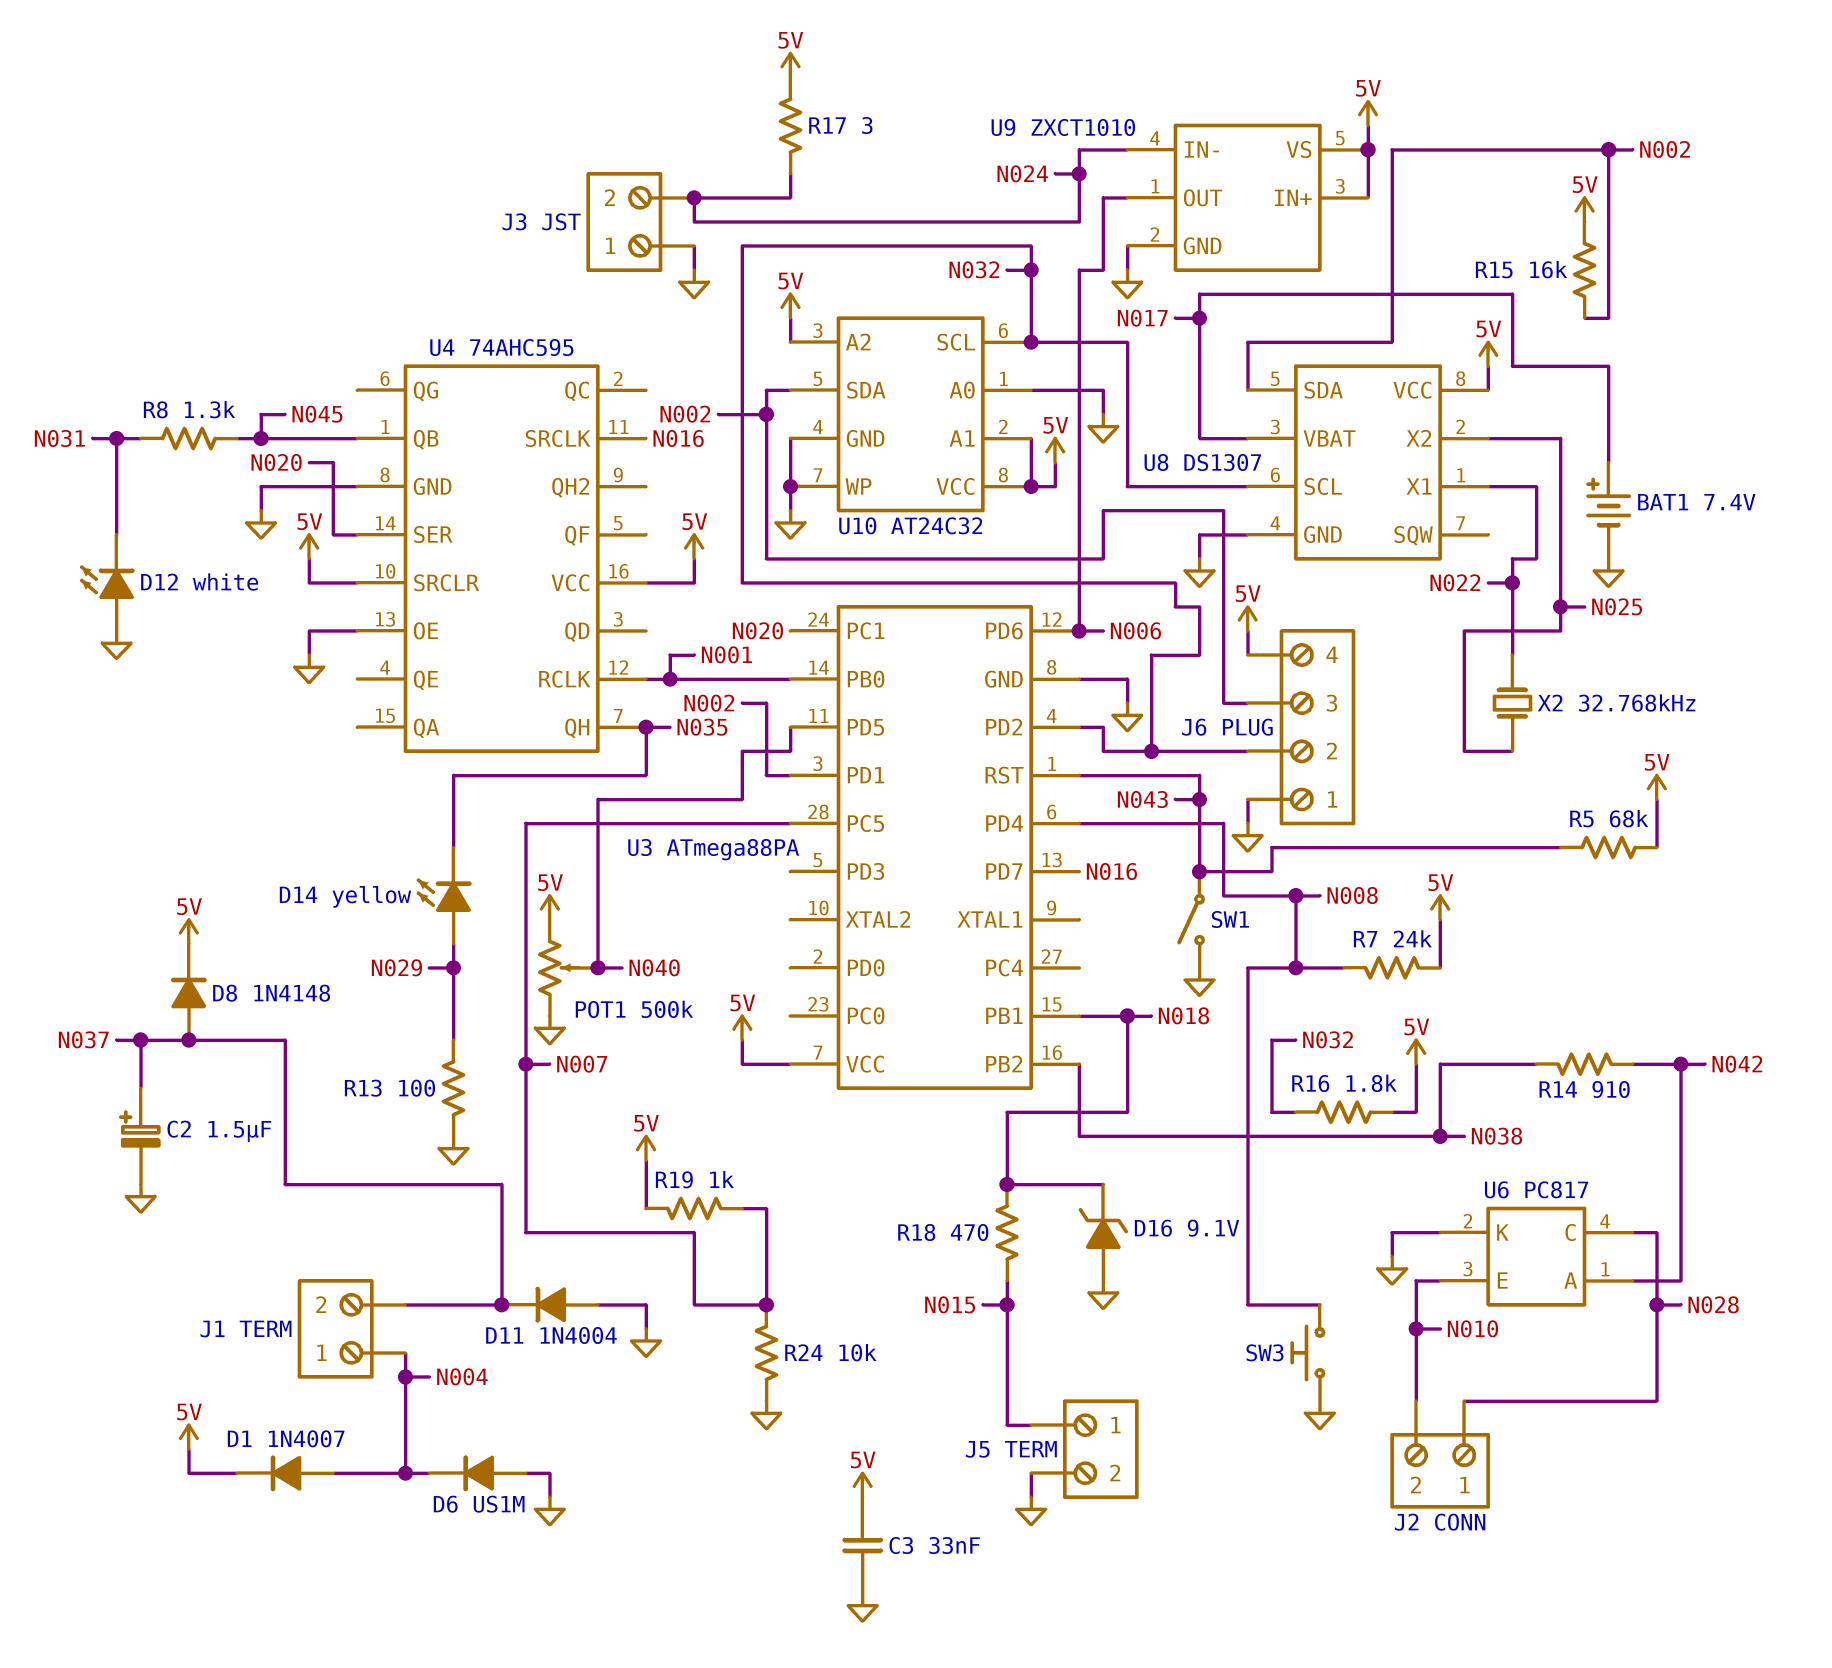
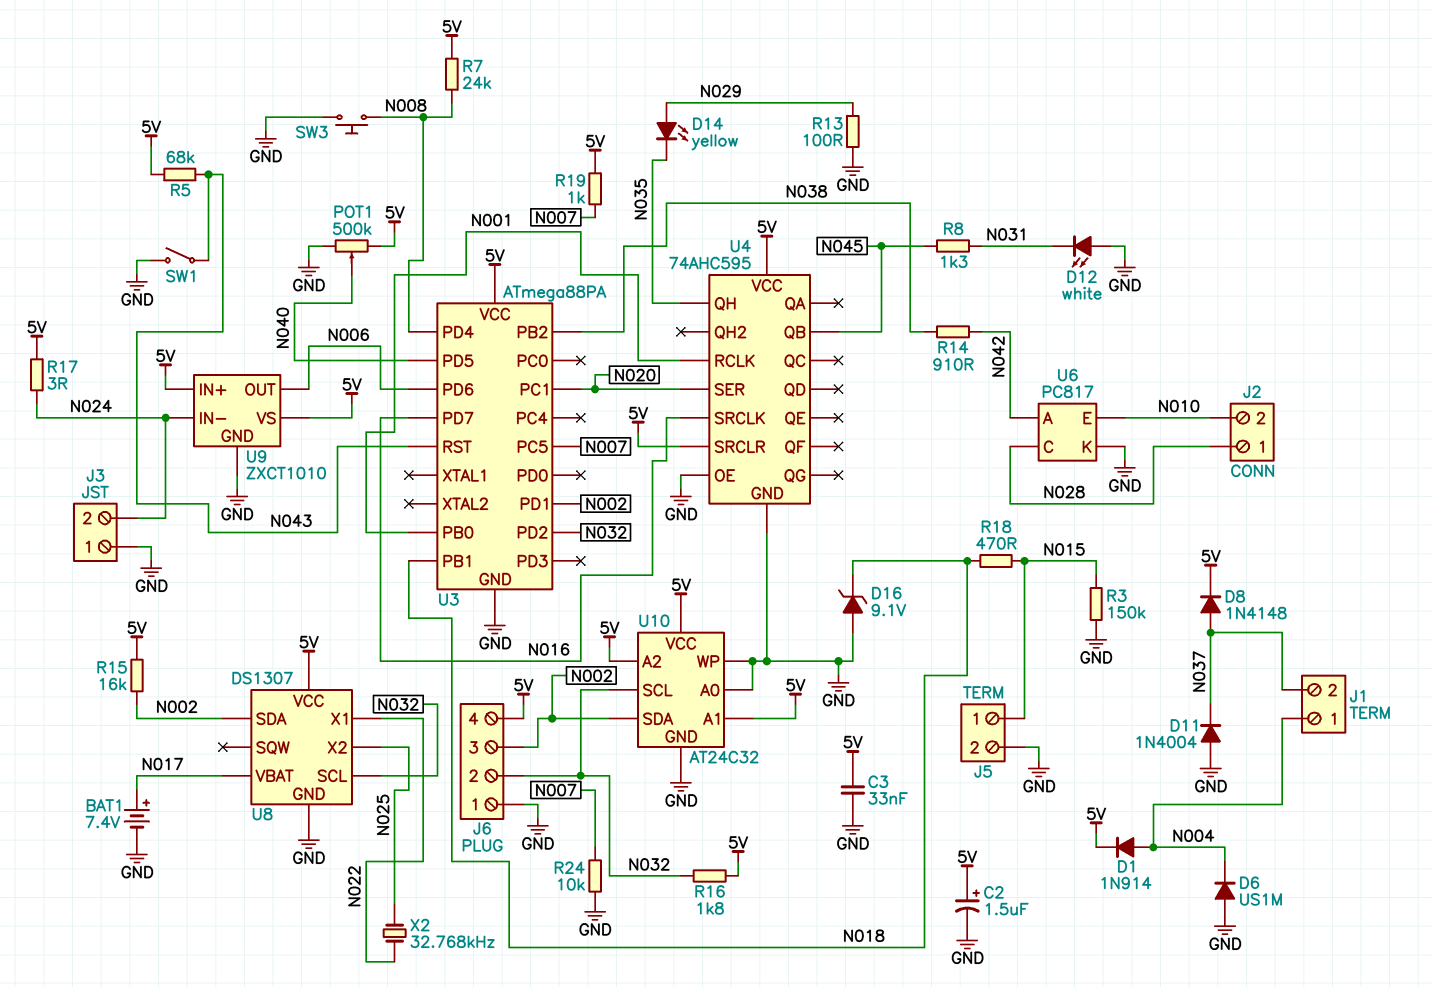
C2: 1.5uF (plus N037, minus GND) -> 1.5uF (plus 5V, minus GND)
D1: diode 1N4007 (A N004, K 5V) -> diode 1N914 (A N004, K 5V)
R3: none -> 150k (GND, N015)

